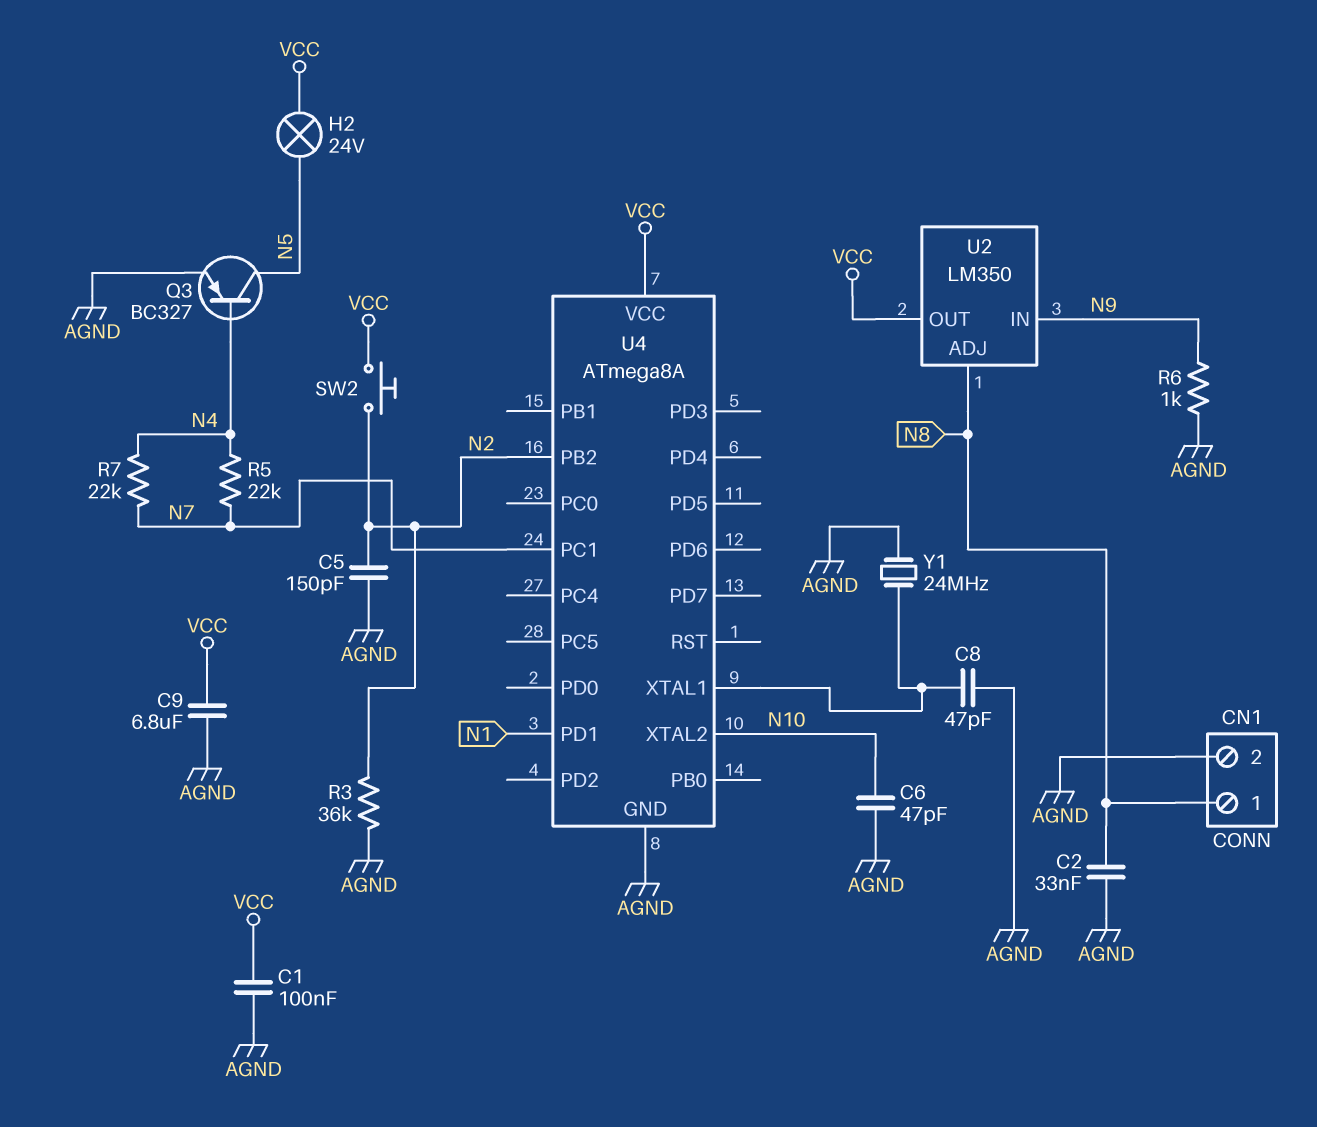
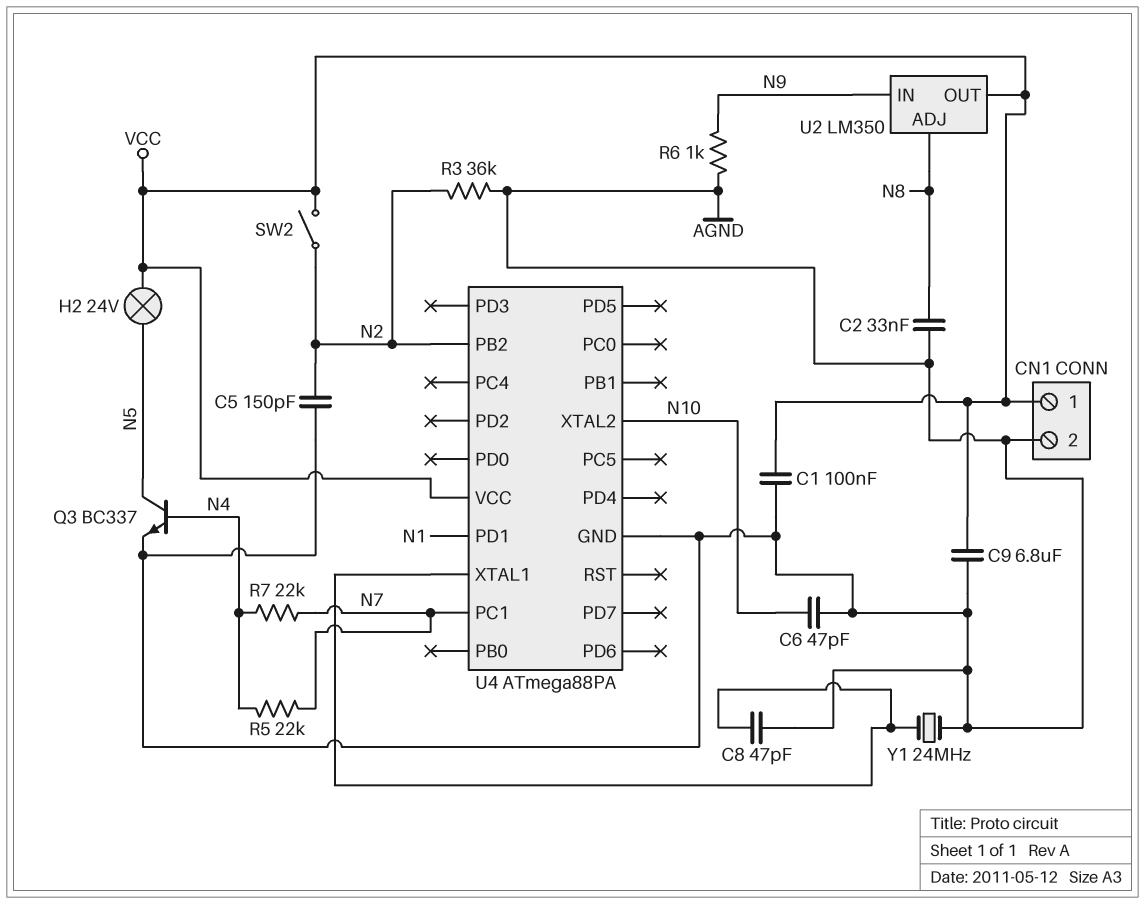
CN1 pin 1: N8 -> VCC
Q3: PNP BC327 (B N4, C N5, E AGND) -> NPN BC337 (B N4, C N5, E AGND)
SW2: button (N2, VCC) -> switch (N2, VCC)
U4: ATmega8A -> ATmega88PA

